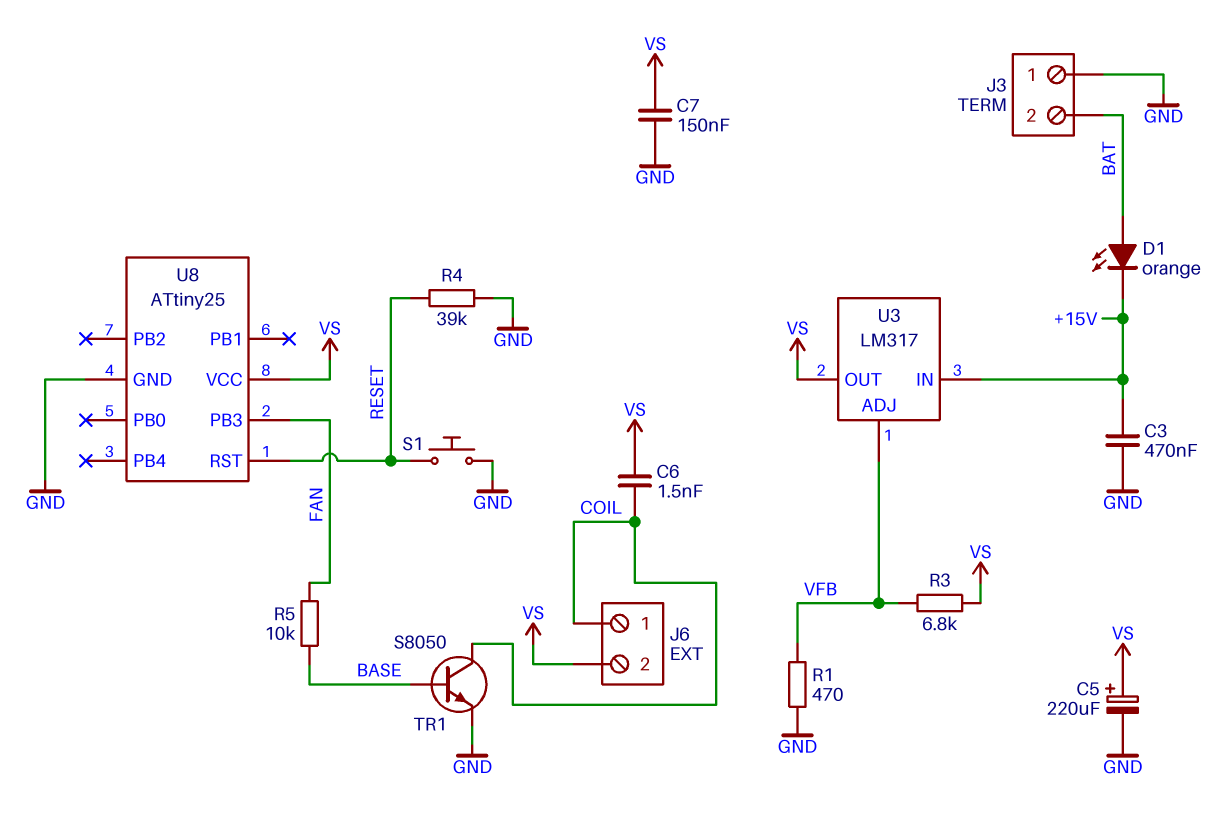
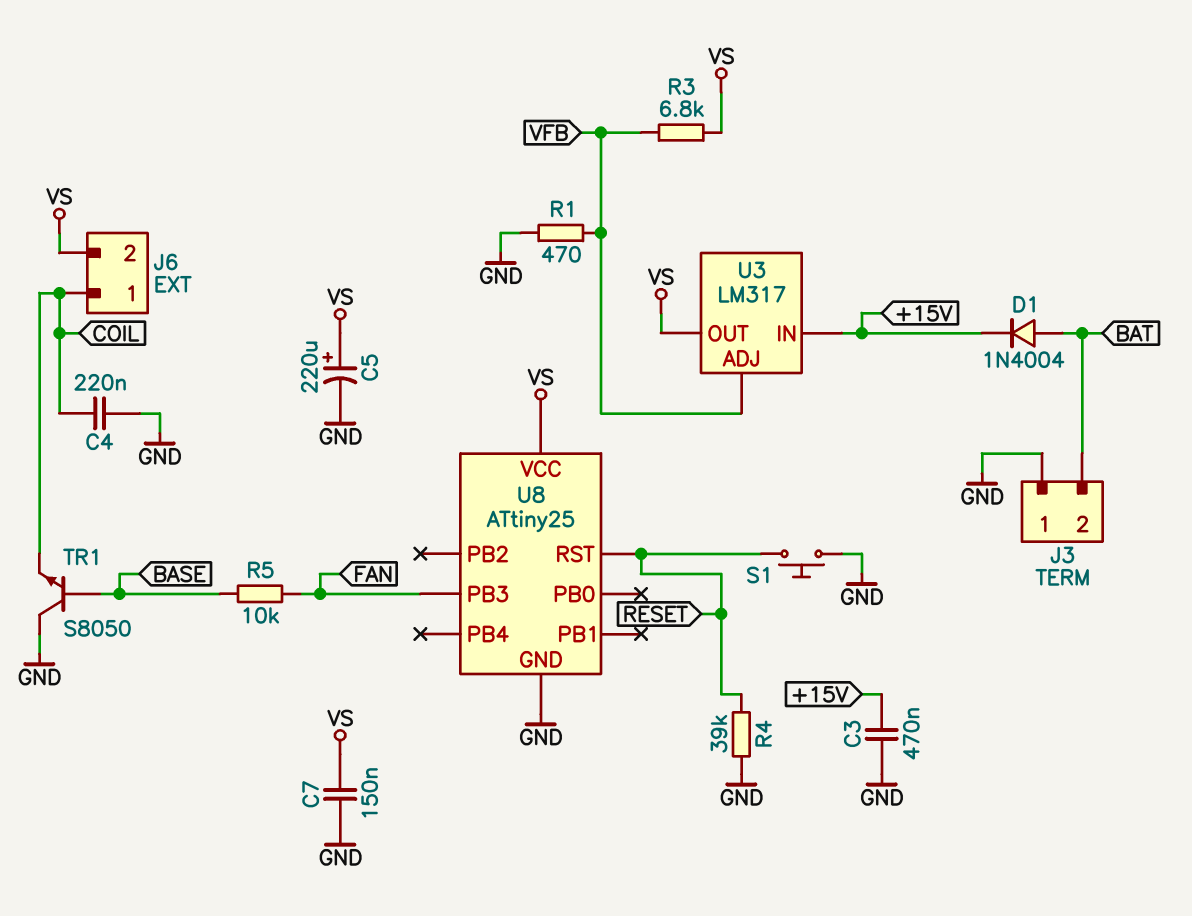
C4: none -> 220nF (COIL, GND)
C6: 1.5nF (COIL, VS) -> none
D1: LED orange (A BAT, K +15V) -> diode 1N4004 (A BAT, K +15V)
TR1: NPN S8050 (B BASE, C COIL, E GND) -> NPN S8050 (B BASE, C GND, E COIL)

